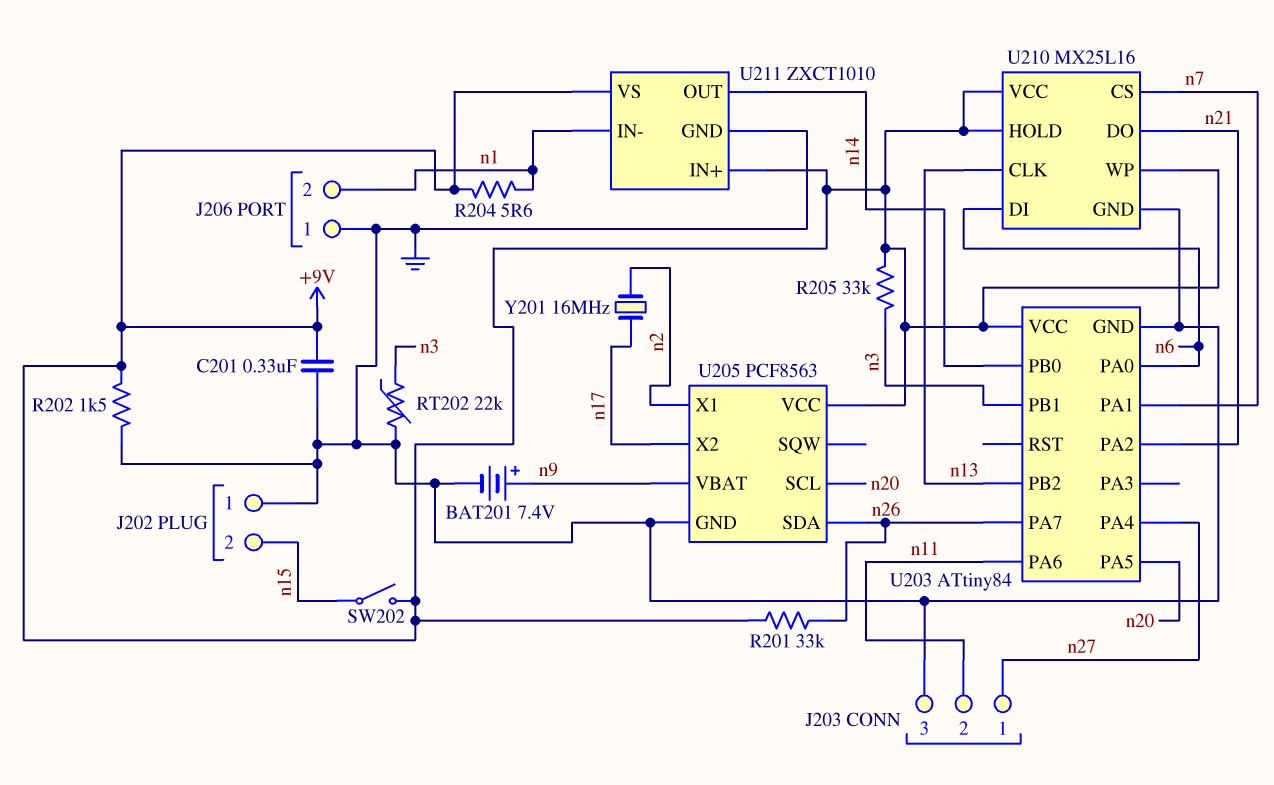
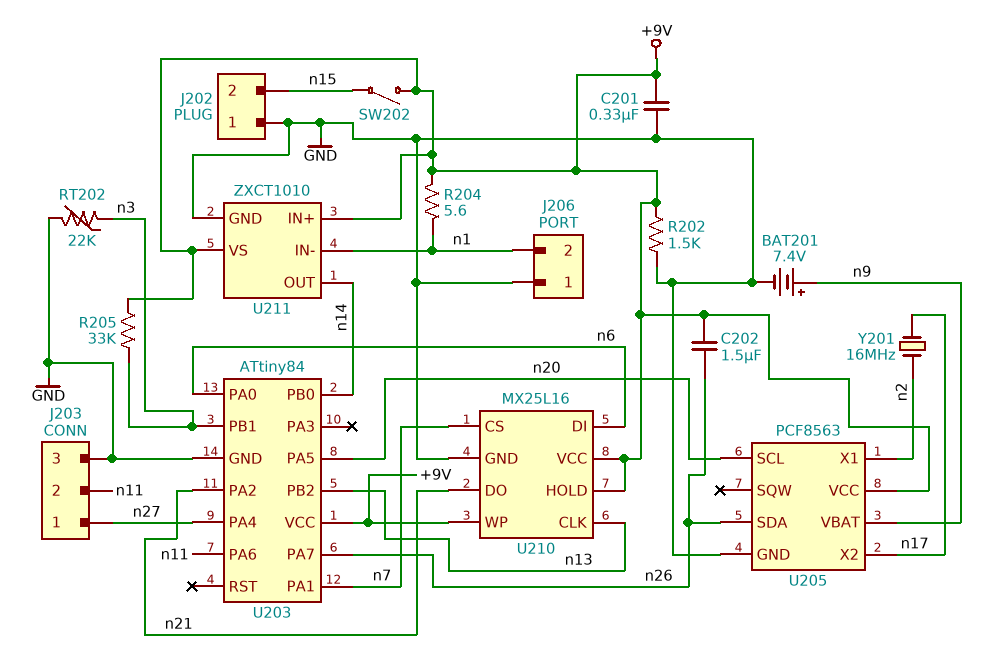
C202: none -> 1.5uF (+9V, n26)
R201: 33k (+9V, n26) -> none

